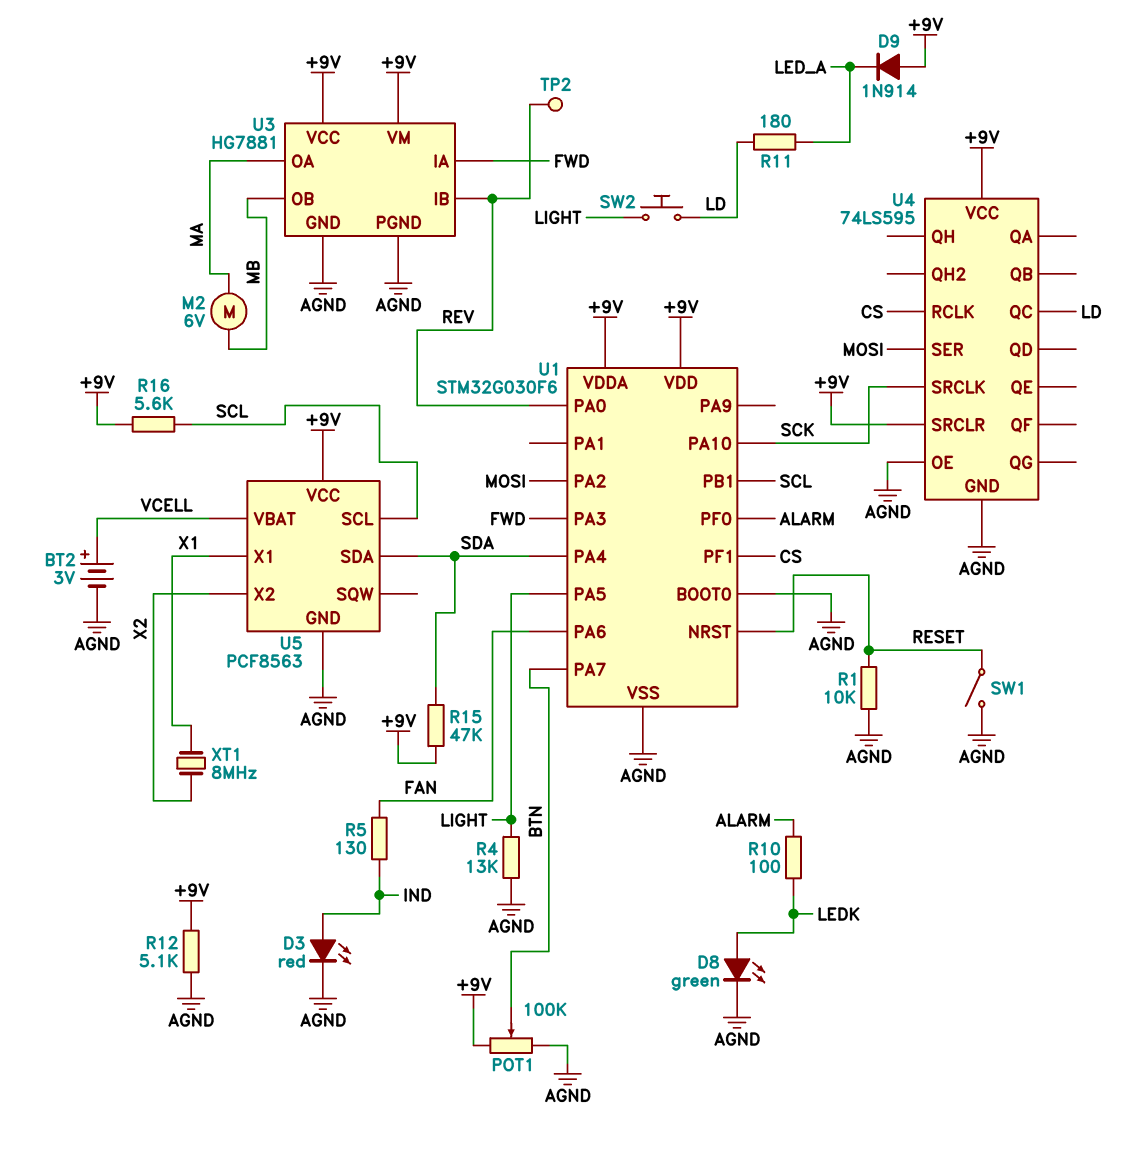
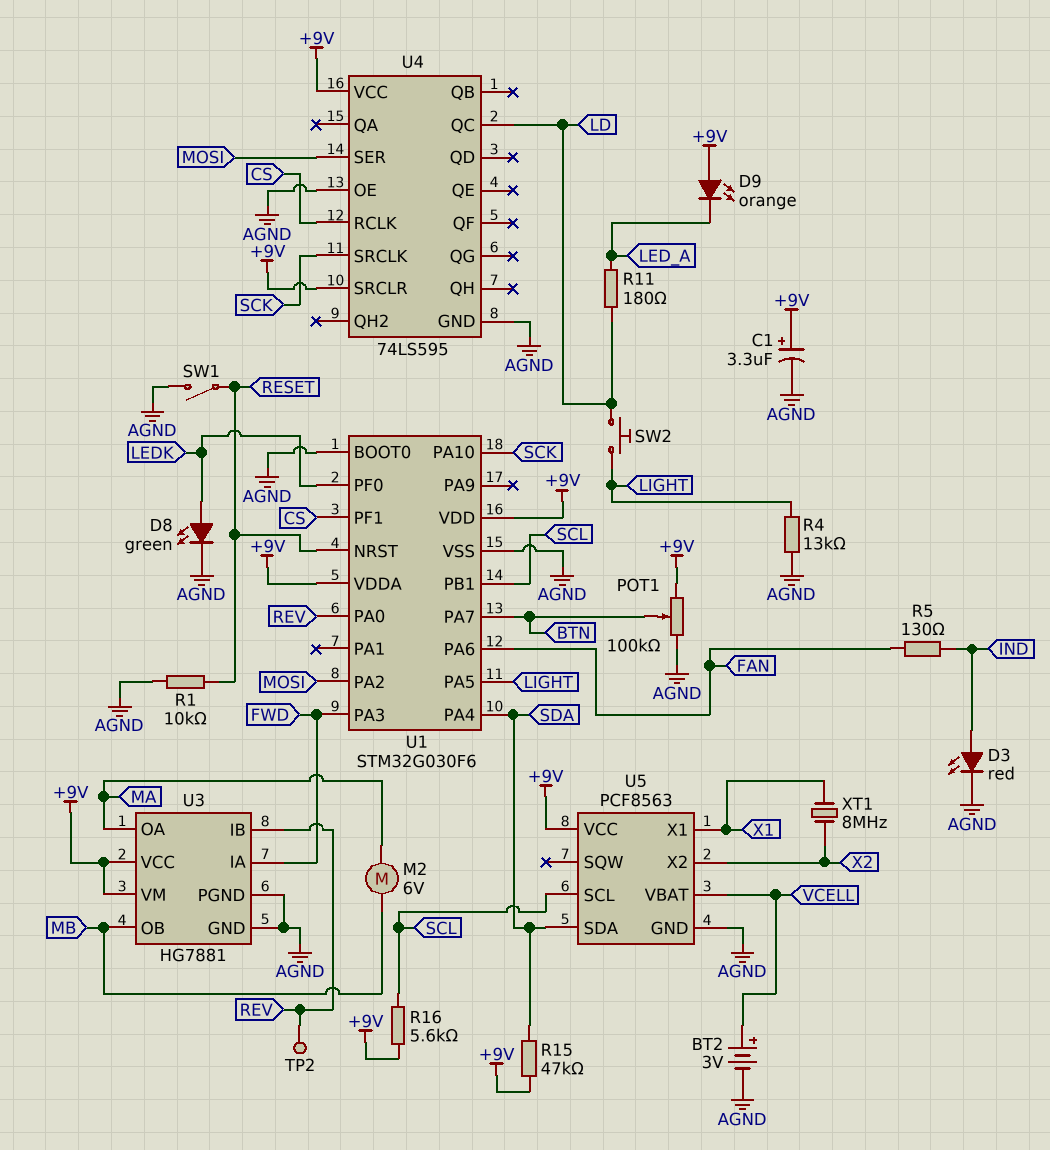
C1: none -> 3.3uF (plus +9V, minus AGND)
D9: diode 1N914 (A +9V, K LED_A) -> LED orange (A +9V, K LED_A)
R10: 100 (ALARM, LEDK) -> none
R12: 5.1k (+9V, AGND) -> none
U1 pin PF0: ALARM -> LEDK

